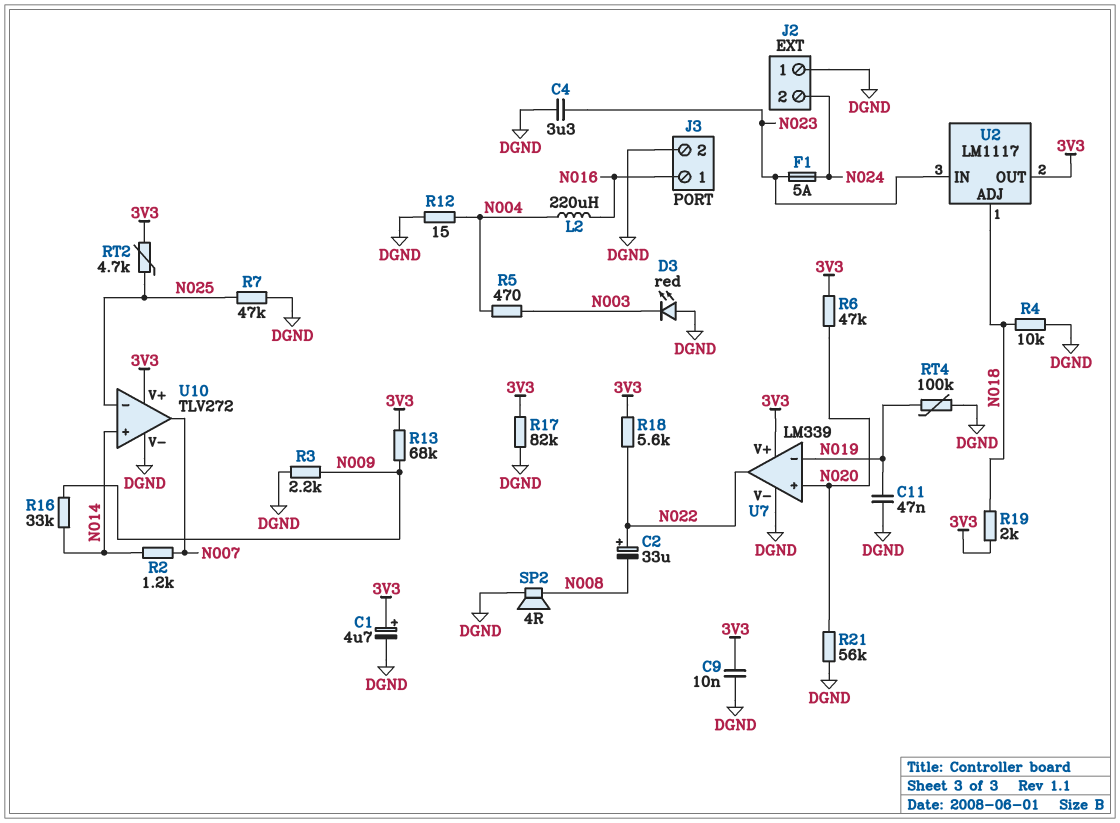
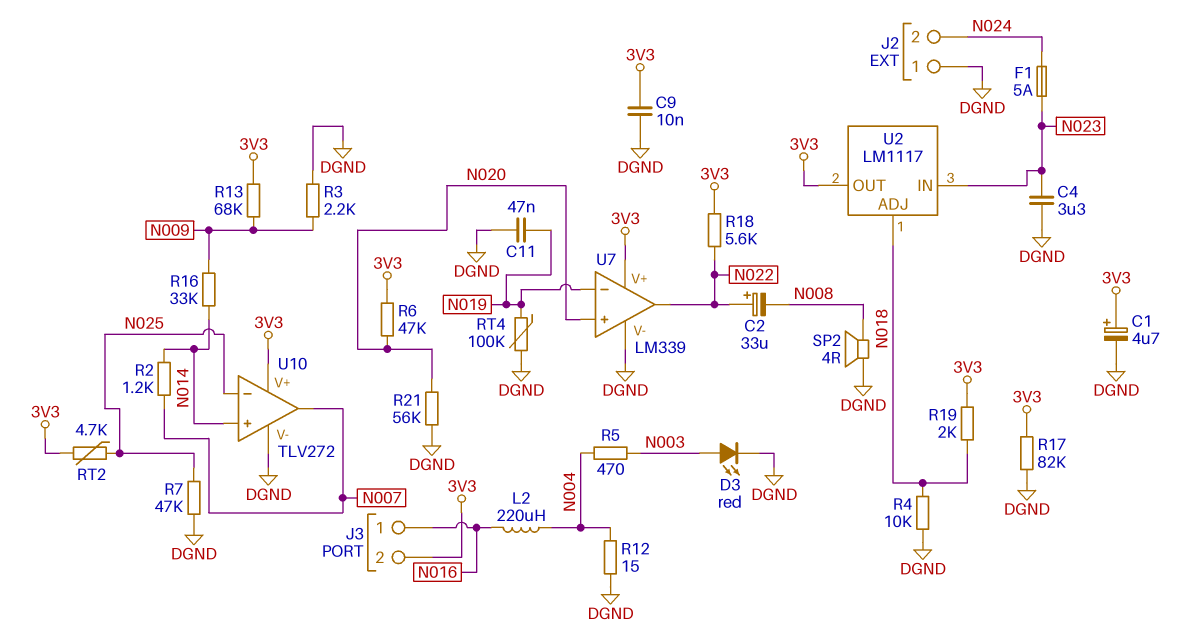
D3: LED red (A DGND, K N003) -> LED red (A N003, K DGND)
J3 pin 2: DGND -> 3V3

